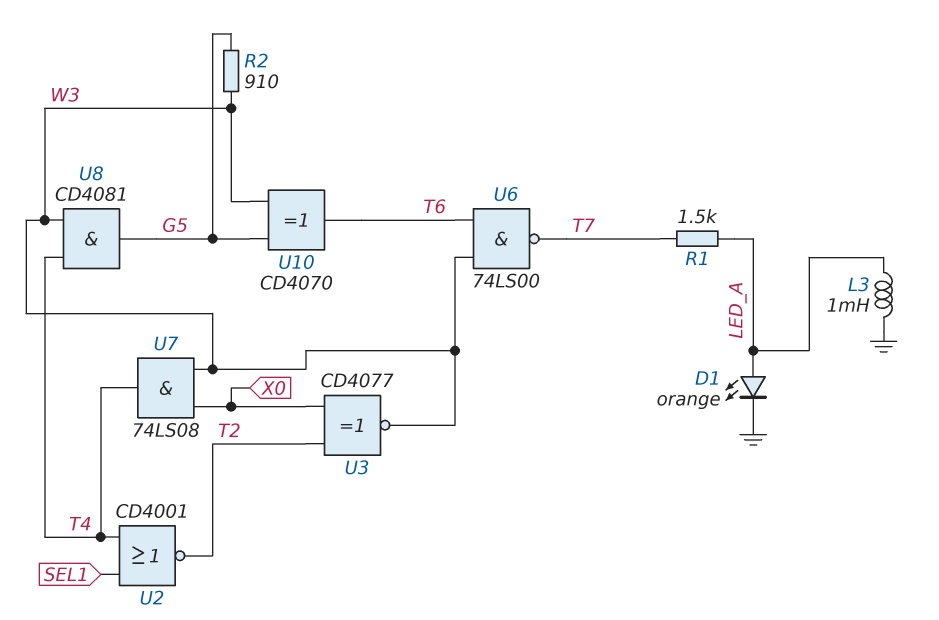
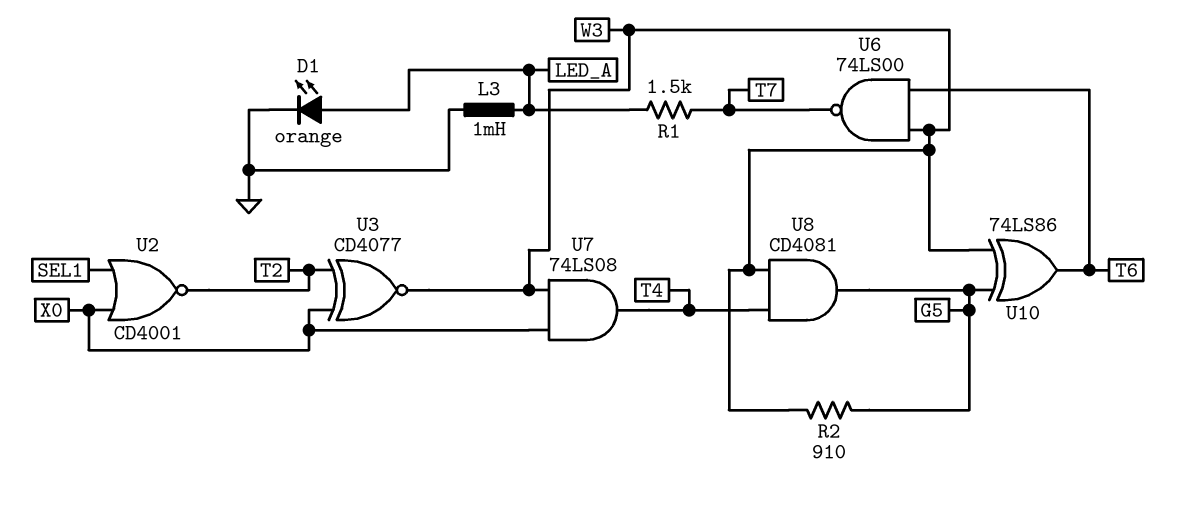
U2: NOR CD4001 (in SEL1, in T4, out T2) -> NOR CD4001 (in SEL1, in X0, out T2)
U10: XOR CD4070 (in G5, in W3, out T6) -> XOR 74LS86 (in G5, in W3, out T6)

